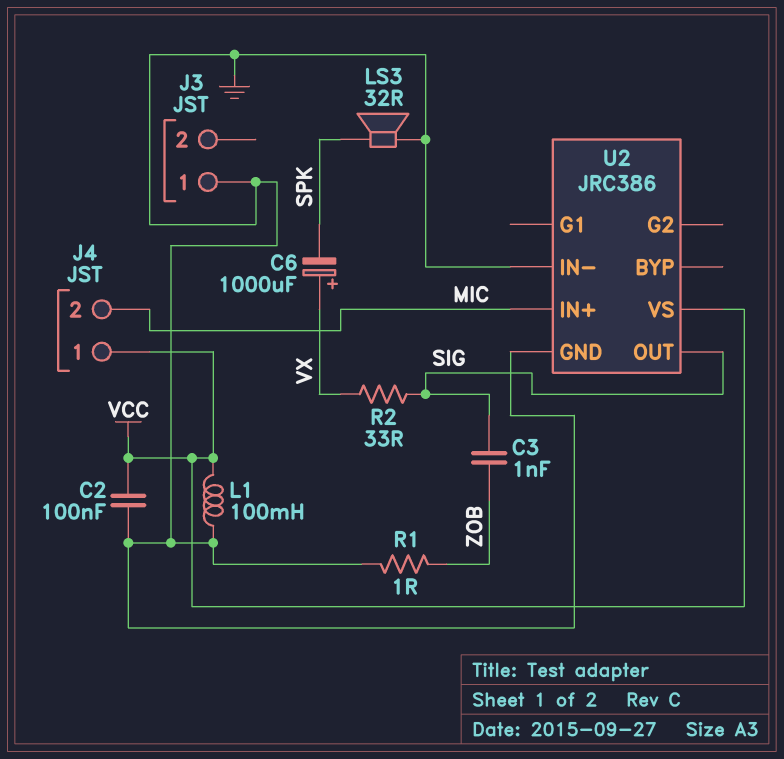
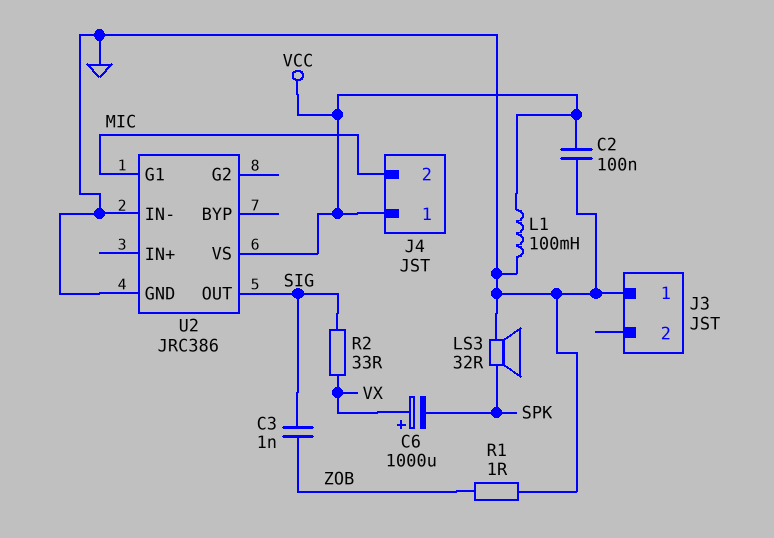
U2 pin G1: none -> MIC
U2 pin IN+: MIC -> none

